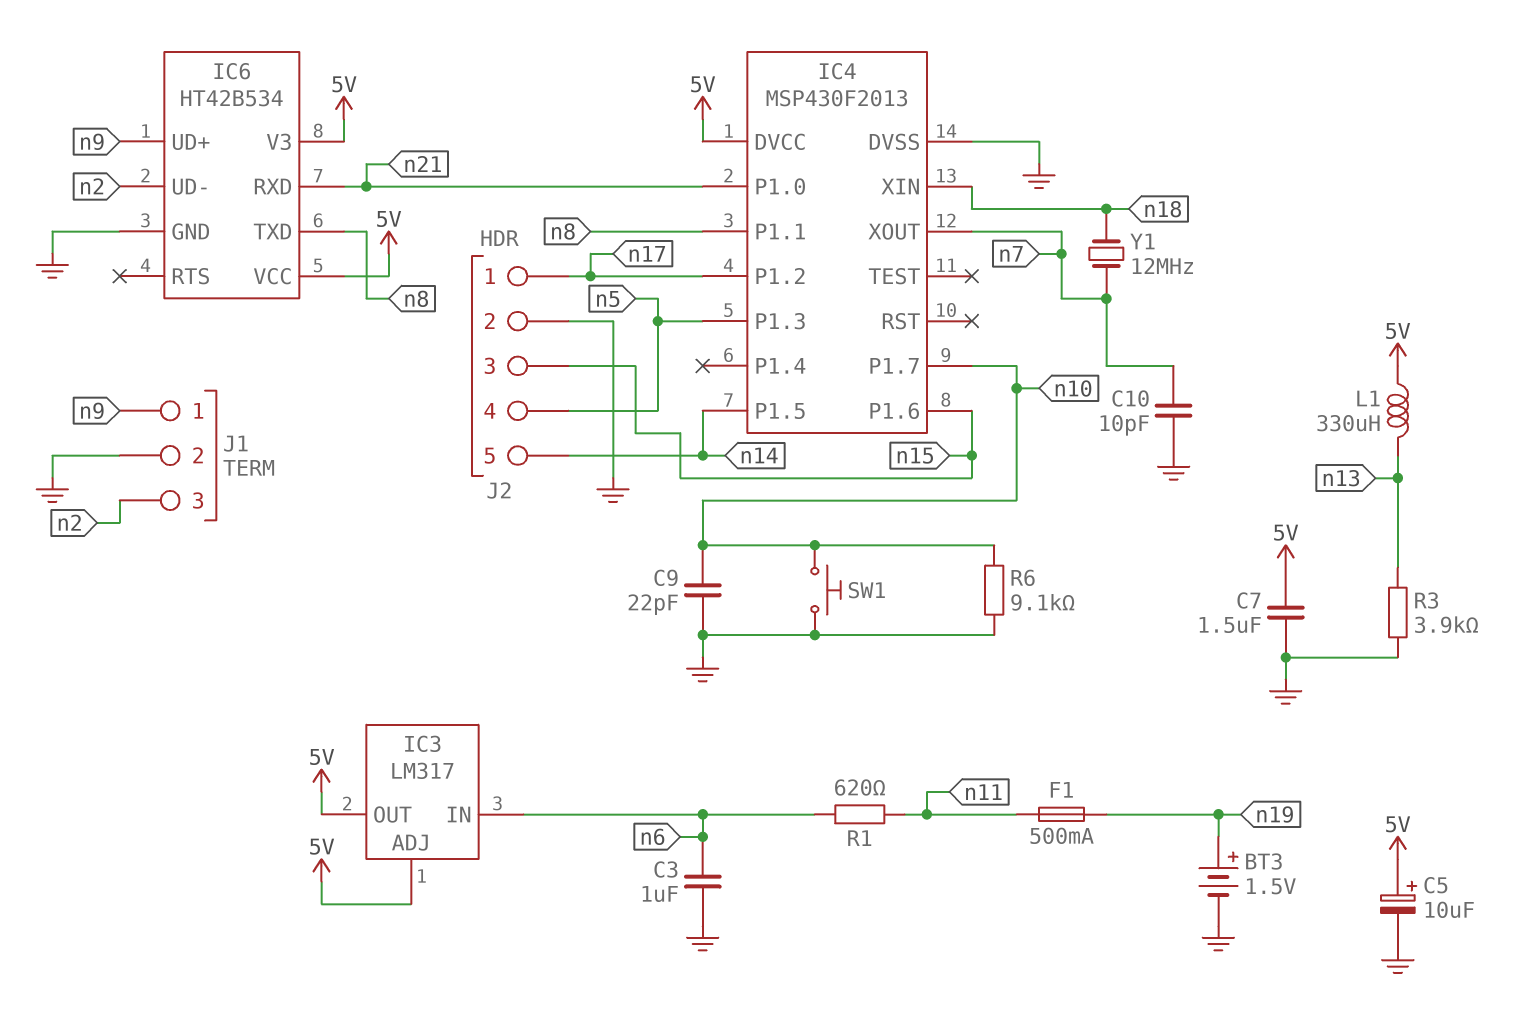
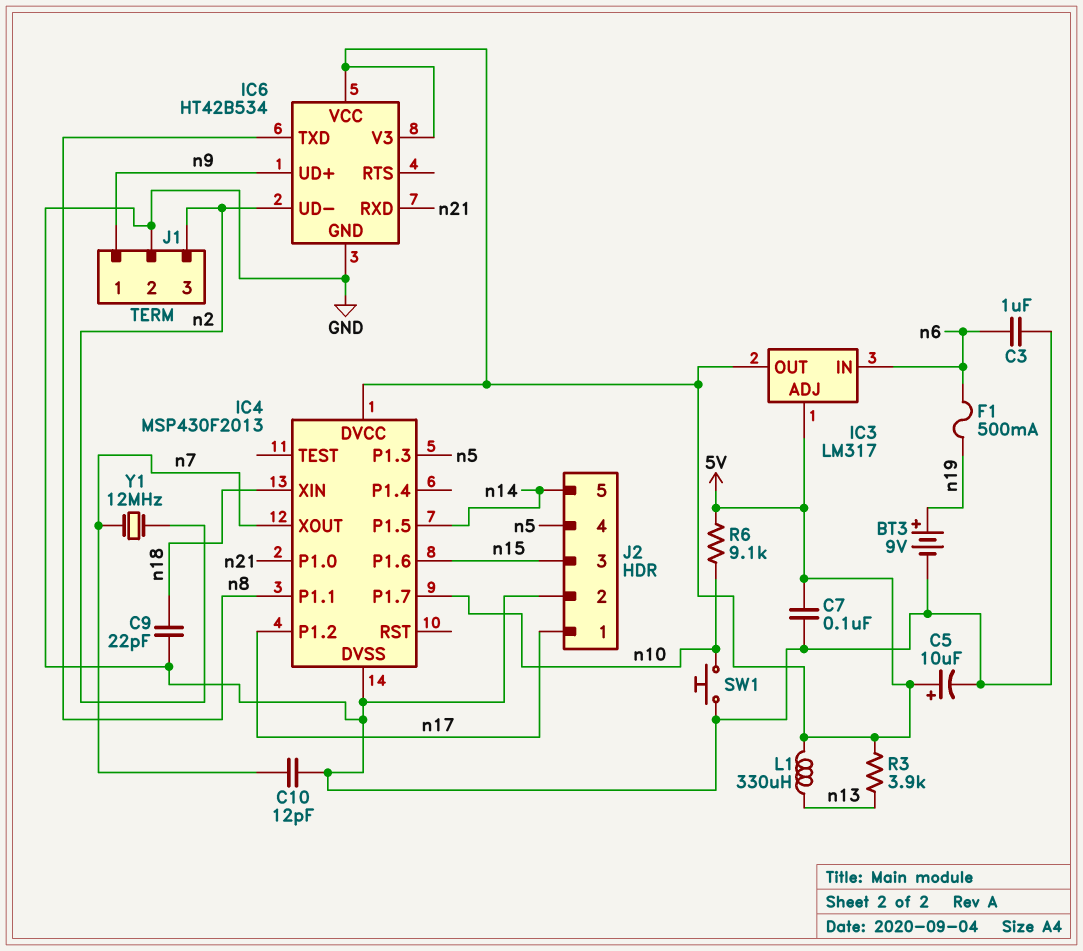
BT3: 1.5V (plus n19, minus GND) -> 9V (plus n19, minus GND)
C7: 1.5uF (5V, GND) -> 100nF (5V, GND)
C9: 22pF (GND, n10) -> 22pF (GND, n18)
C10: 10pF (GND, n7) -> 12pF (GND, n7)
F1: 500mA (n11, n19) -> 500mA (n6, n19)
R1: 620 (n6, n11) -> none
R3: 3.9k (GND, n13) -> 3.9k (5V, n13)
R6: 9.1k (GND, n10) -> 9.1k (5V, n10)
Y1: 12MHz (n7, n18) -> 12MHz (n2, n7)

